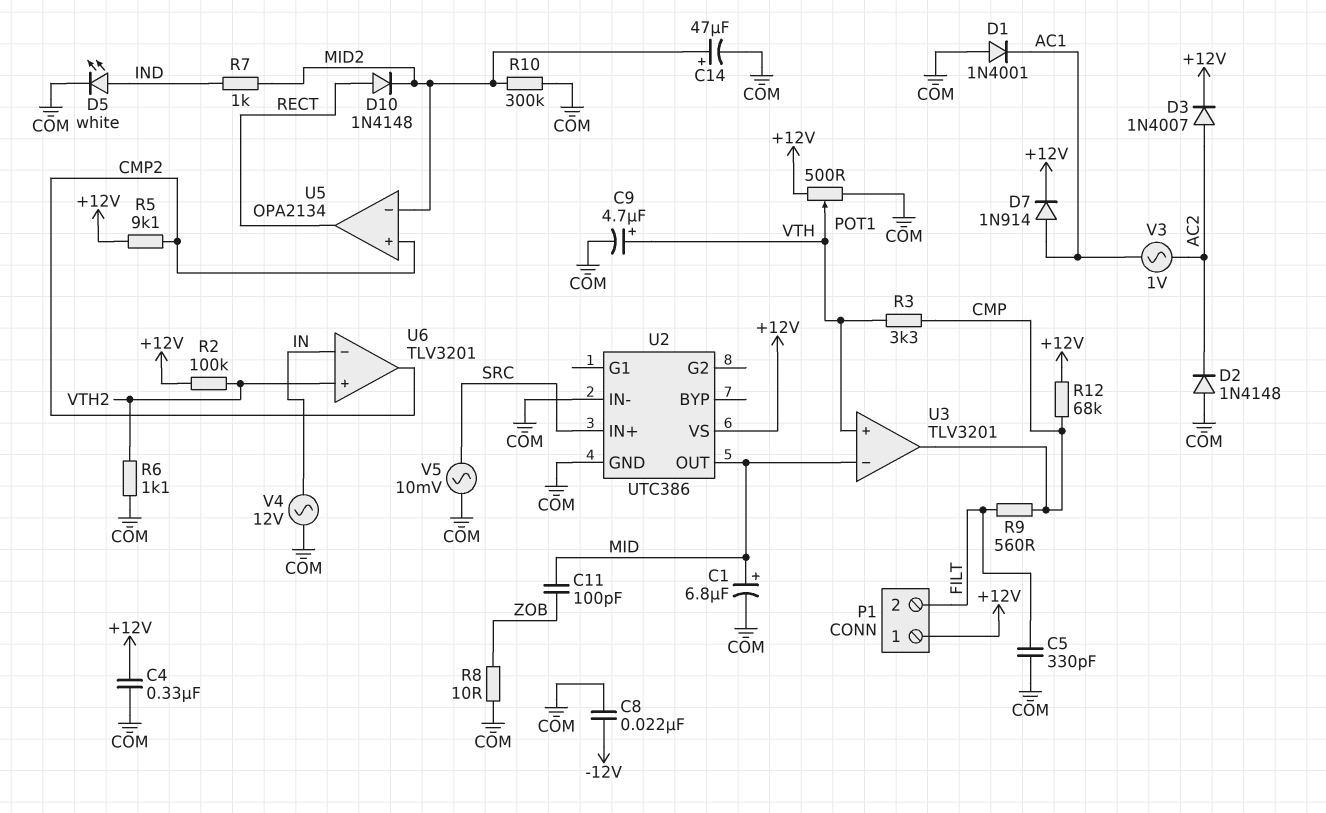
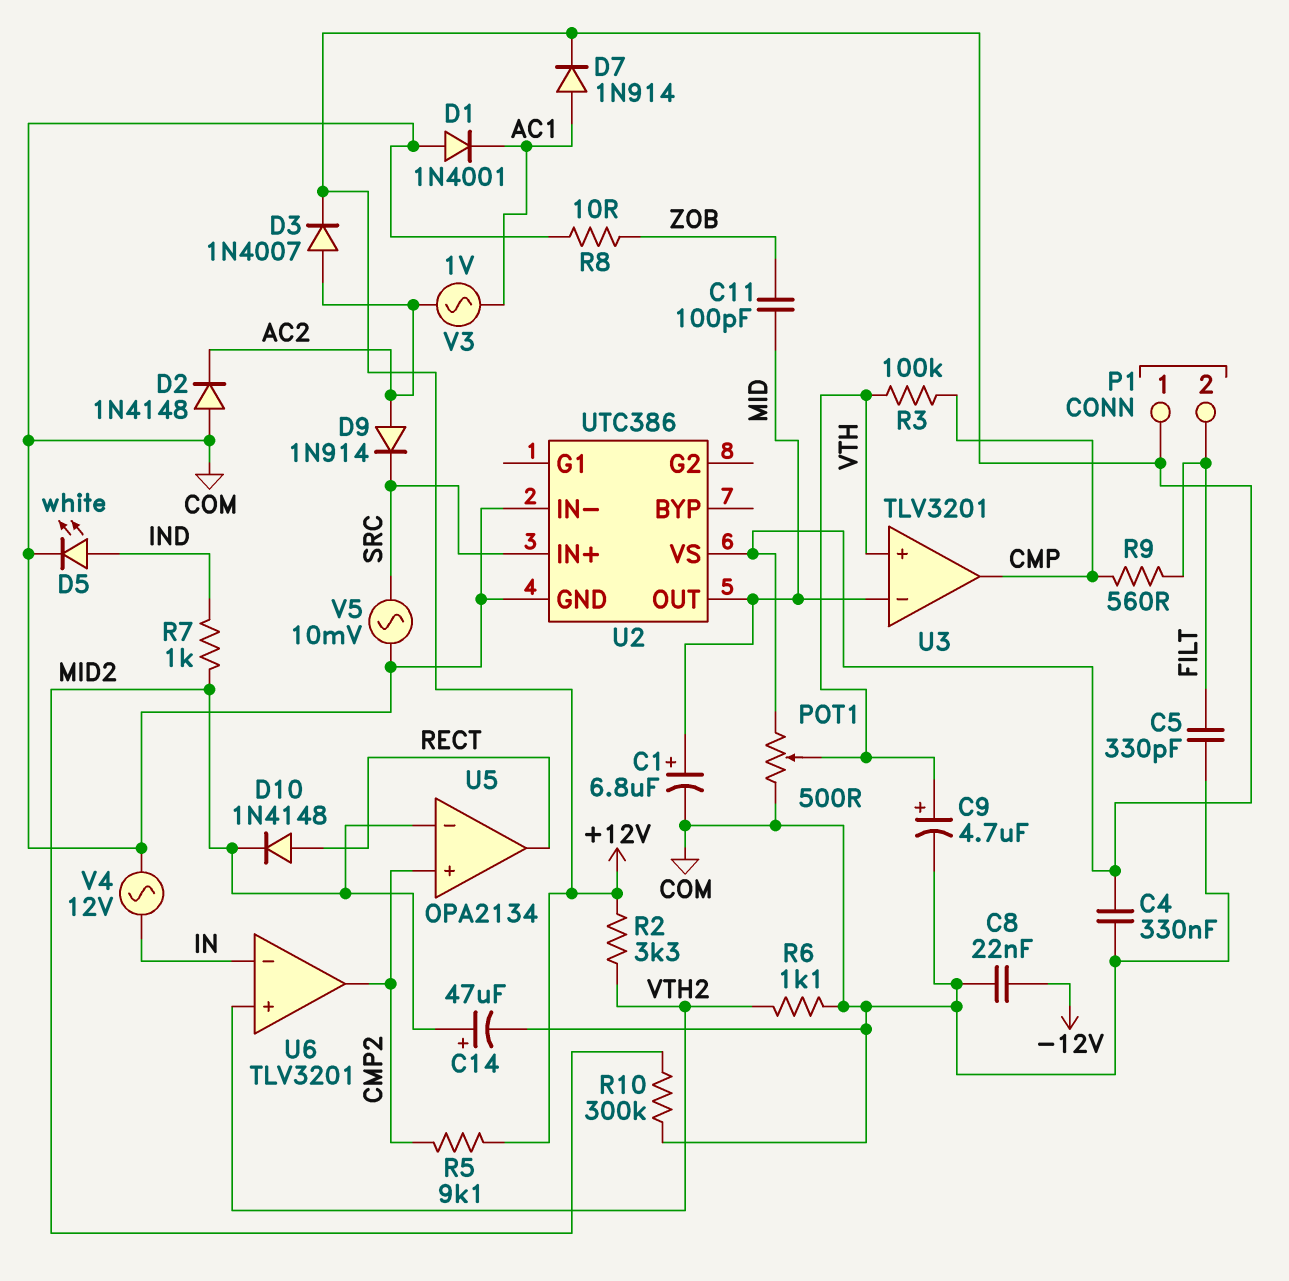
D9: none -> diode 1N914 (A AC2, K SRC)
R2: 100k (+12V, VTH2) -> 3.3k (+12V, VTH2)
R3: 3.3k (CMP, VTH) -> 100k (CMP, VTH)
R12: 68k (+12V, CMP) -> none

